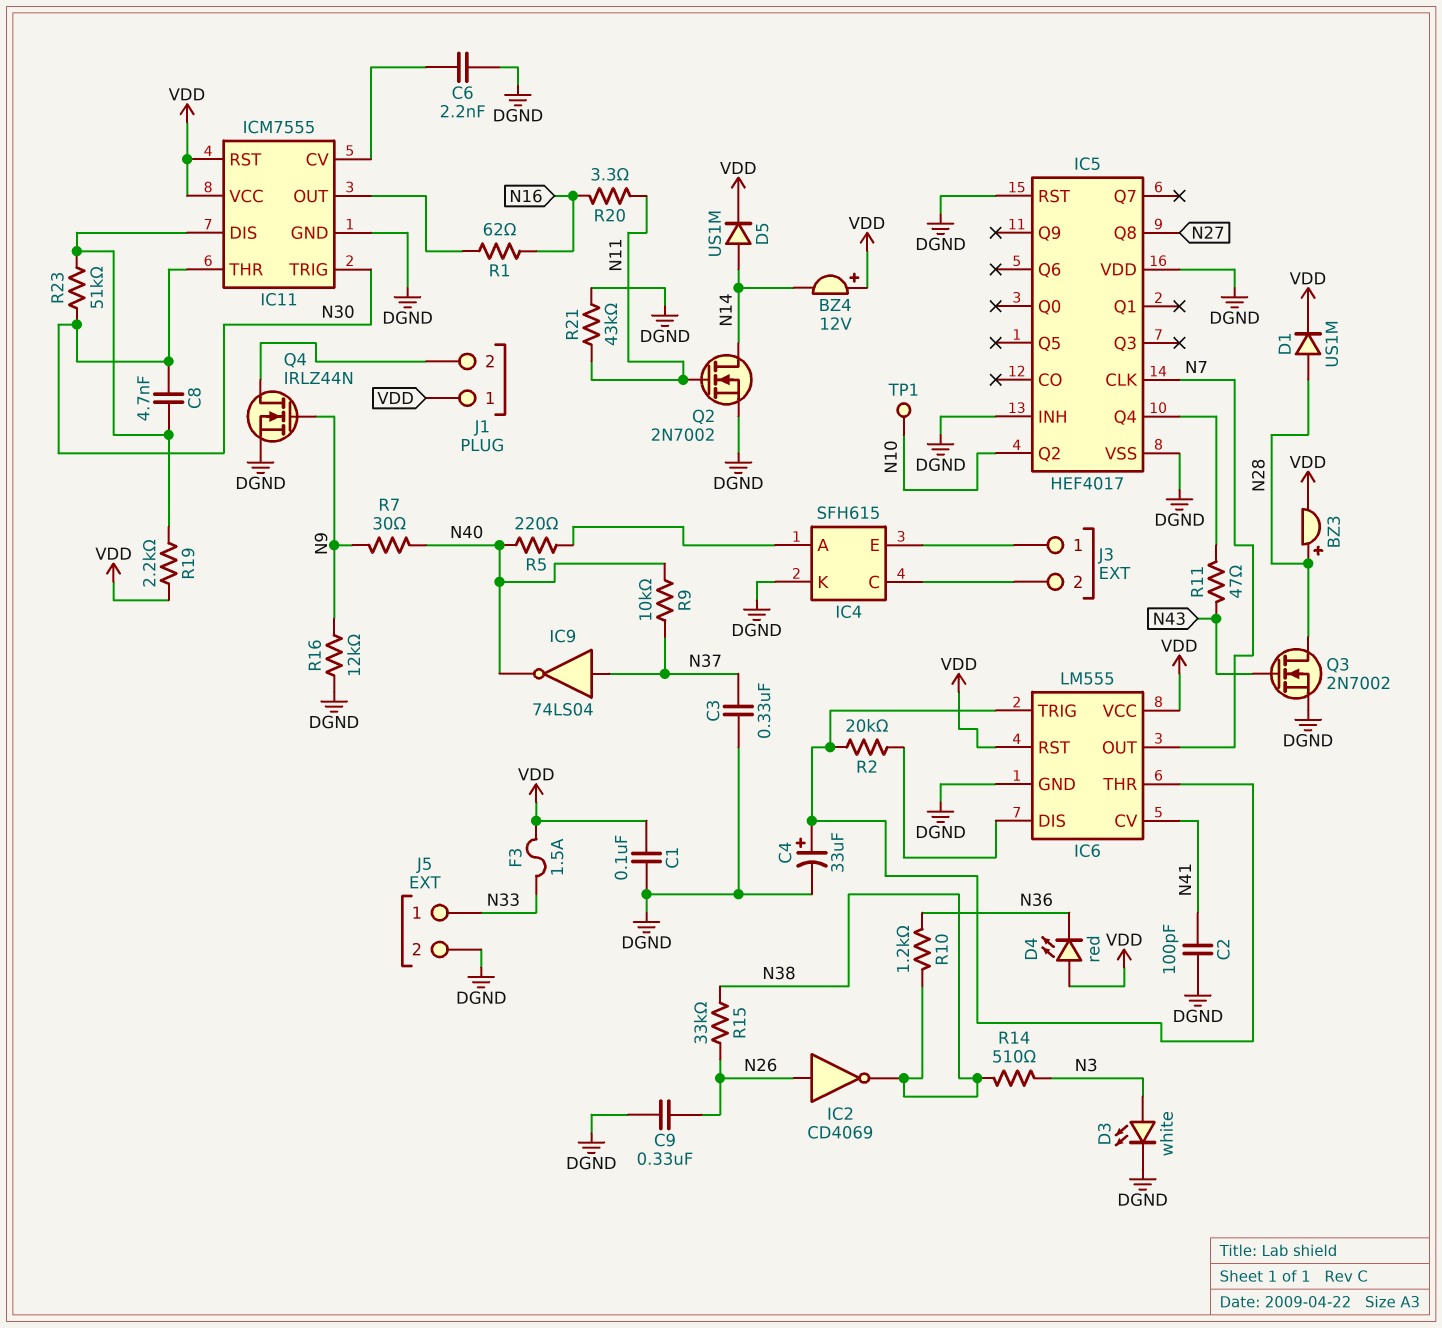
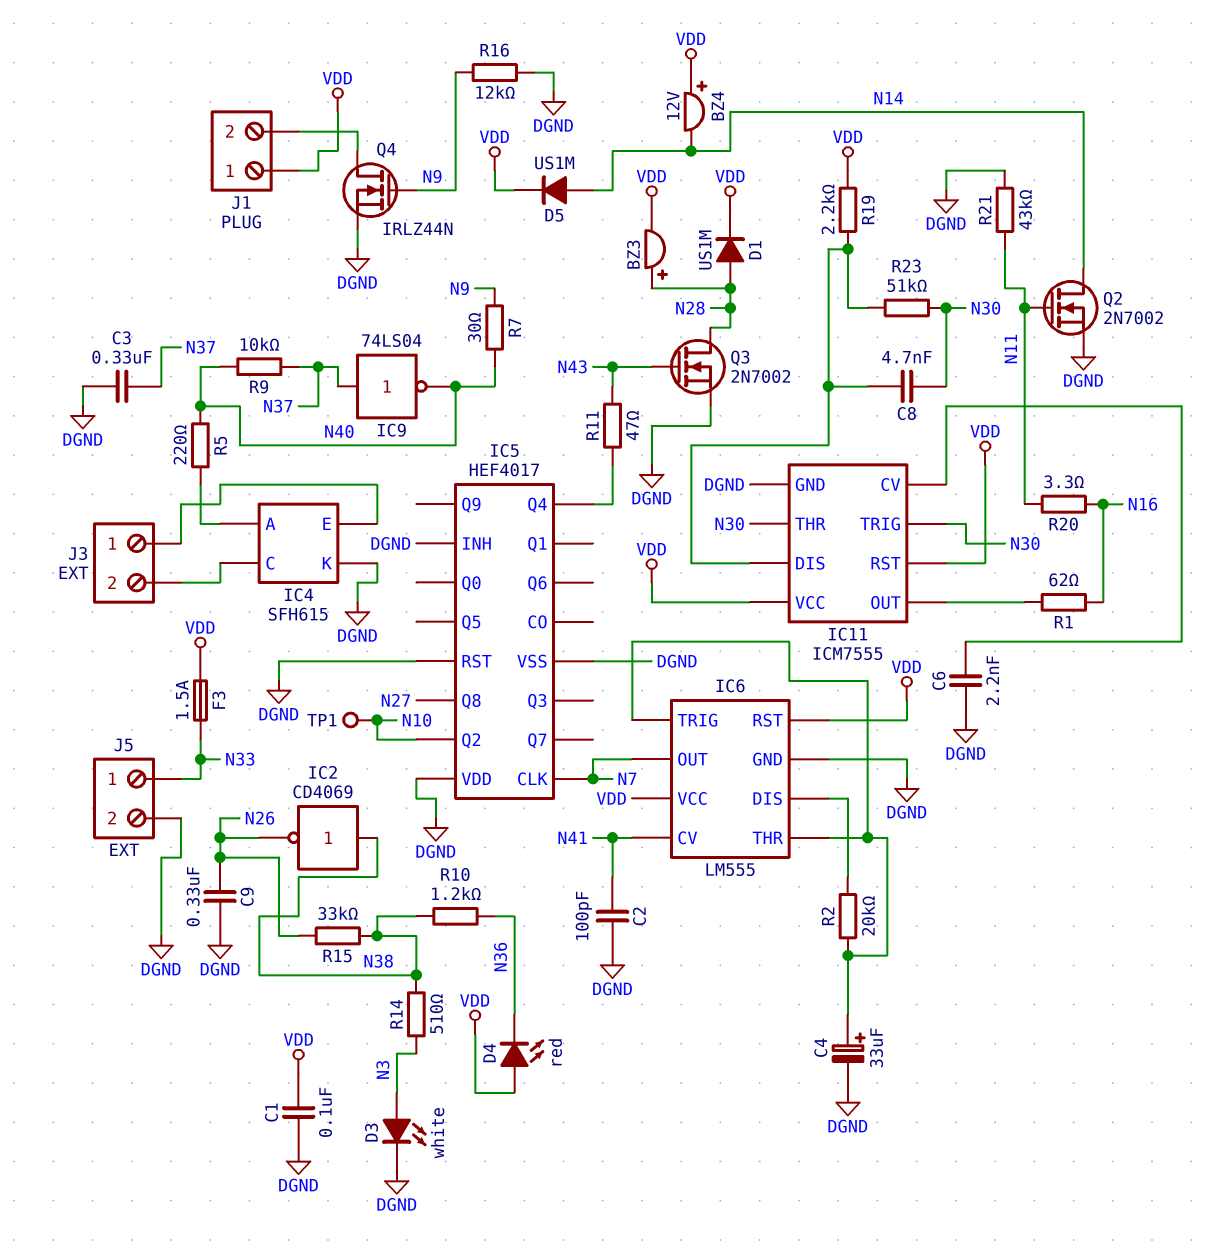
IC2: NOT CD4069 (in N26, out N38) -> NOT CD4069 (in N38, out N26)

